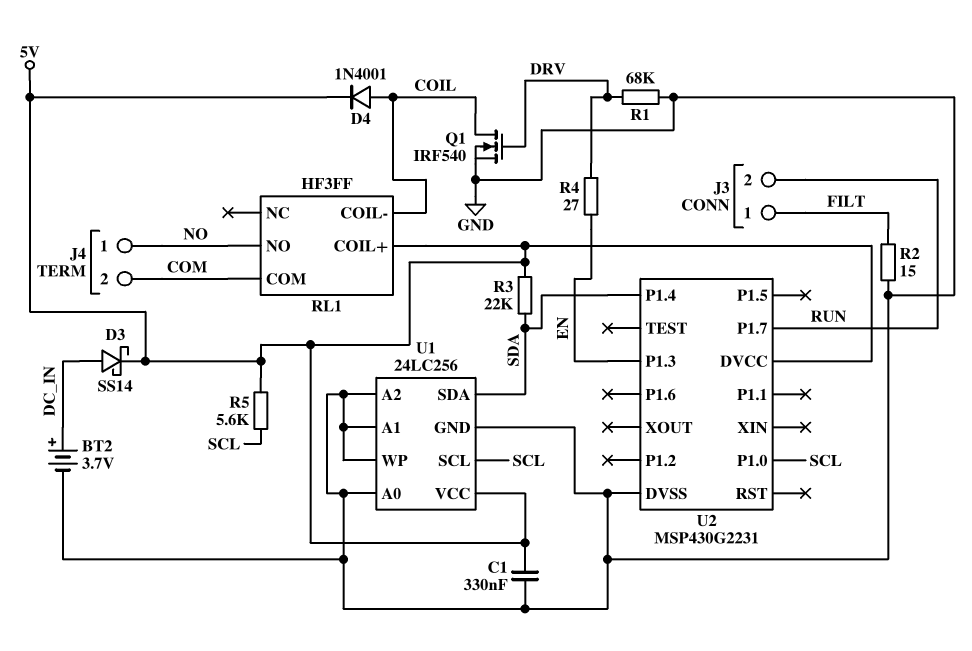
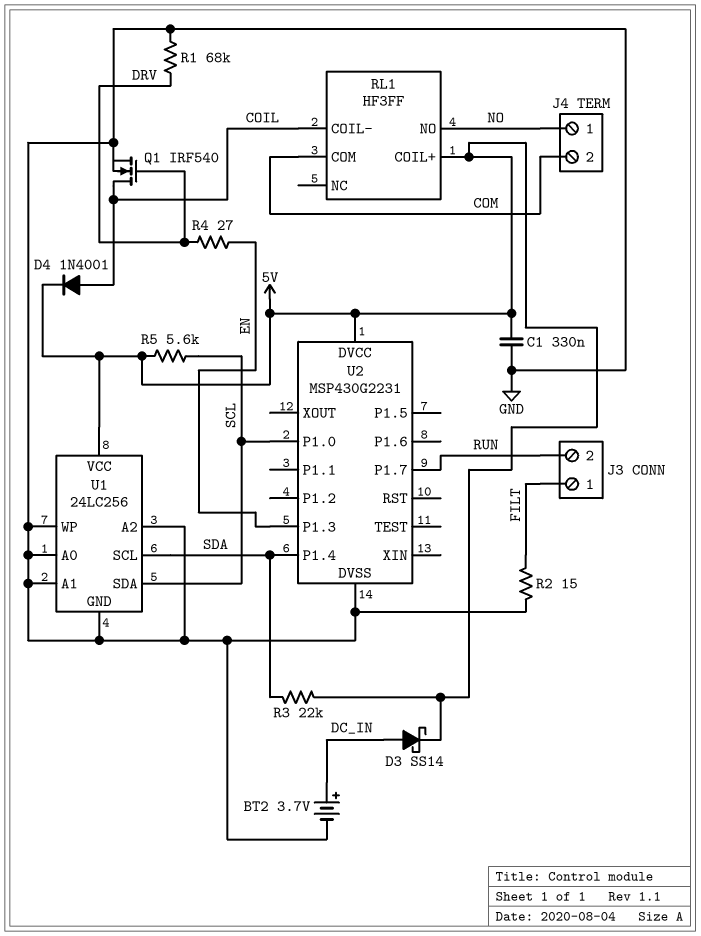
U1 pin SCL: SCL -> SDA
U1 pin SDA: SDA -> SCL

